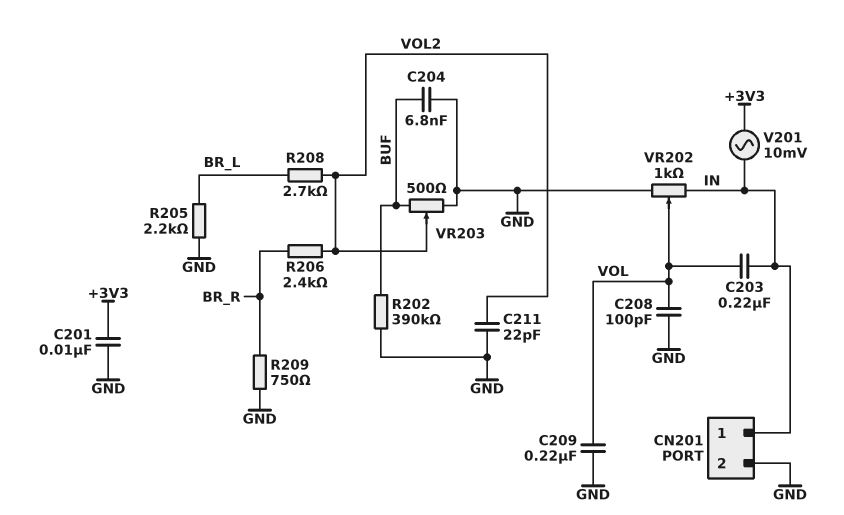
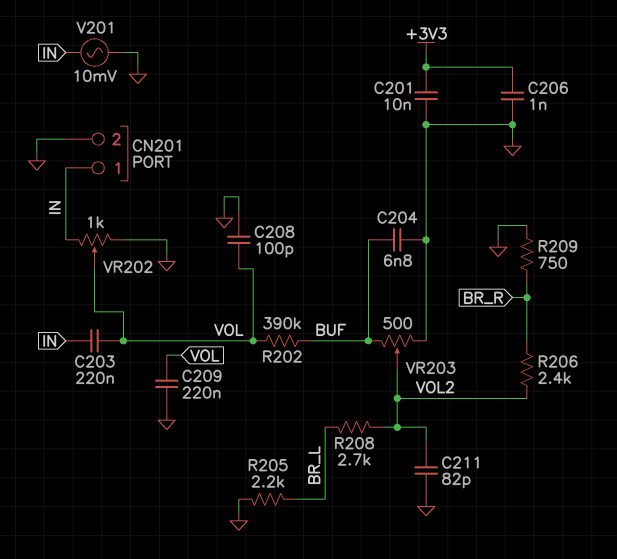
C206: none -> 1nF (+3V3, GND)
C211: 22pF (GND, VOL2) -> 82pF (GND, VOL2)
R202: 390k (BUF, GND) -> 390k (BUF, VOL)
V201: AC 10mV (+3V3, IN) -> AC 10mV (GND, IN)

